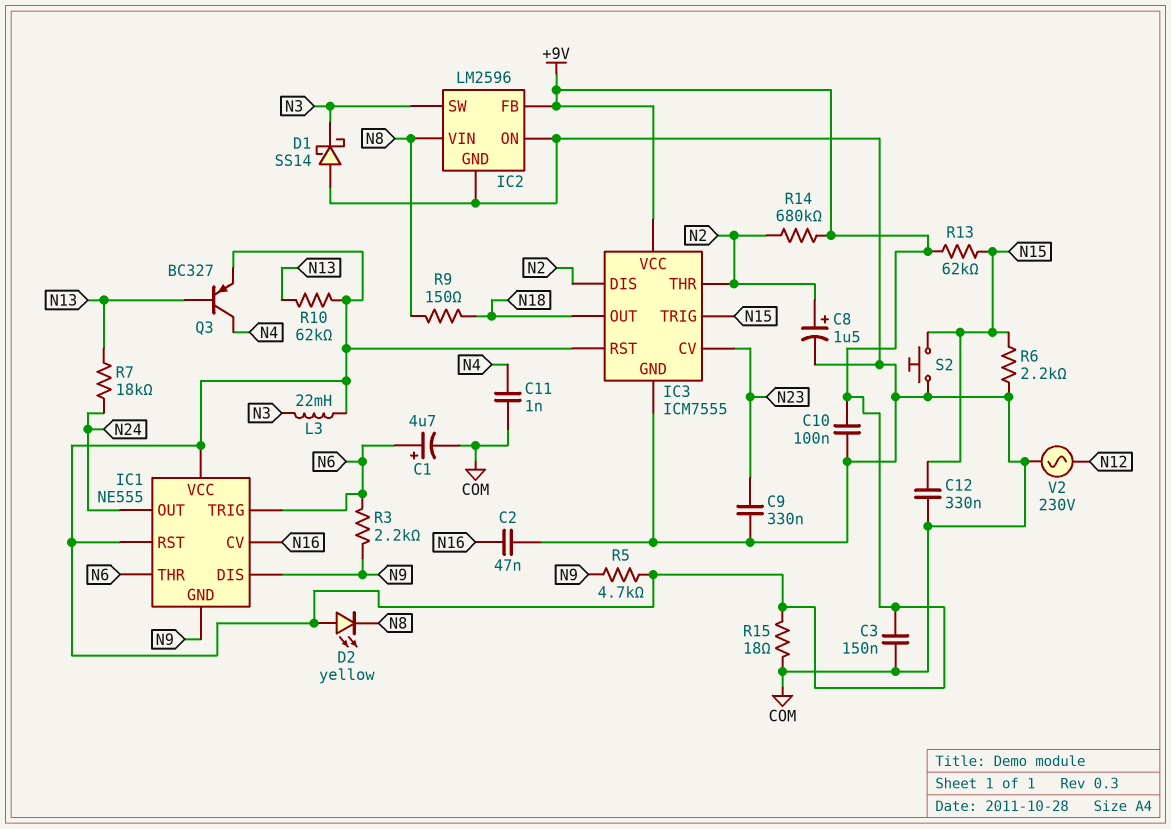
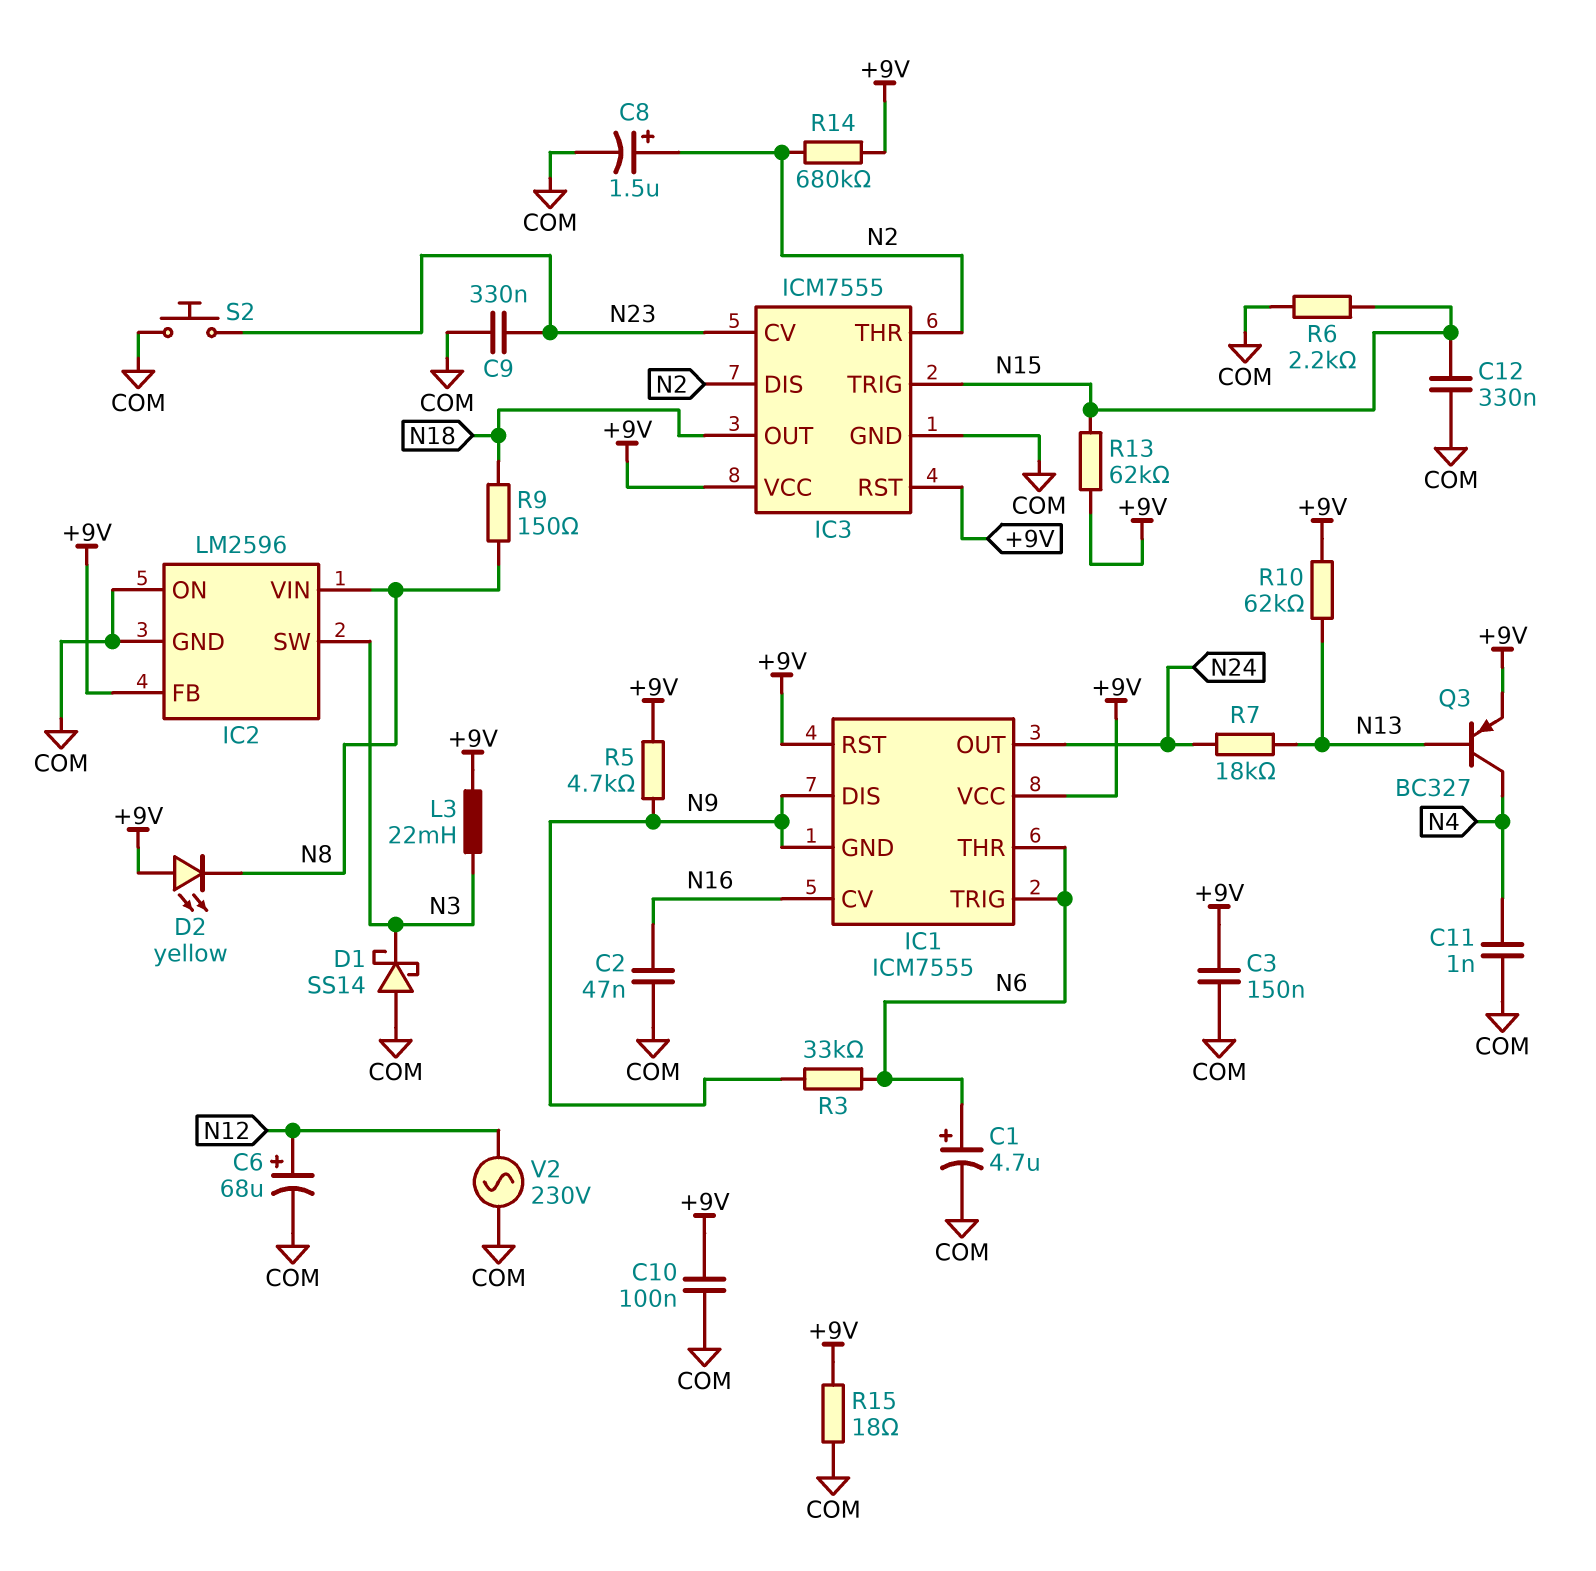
C6: none -> 68uF (plus N12, minus COM)
IC1: NE555 -> ICM7555
R3: 2.2k (N6, N9) -> 33k (N6, N9)
S2: button (COM, N15) -> button (COM, N23)

